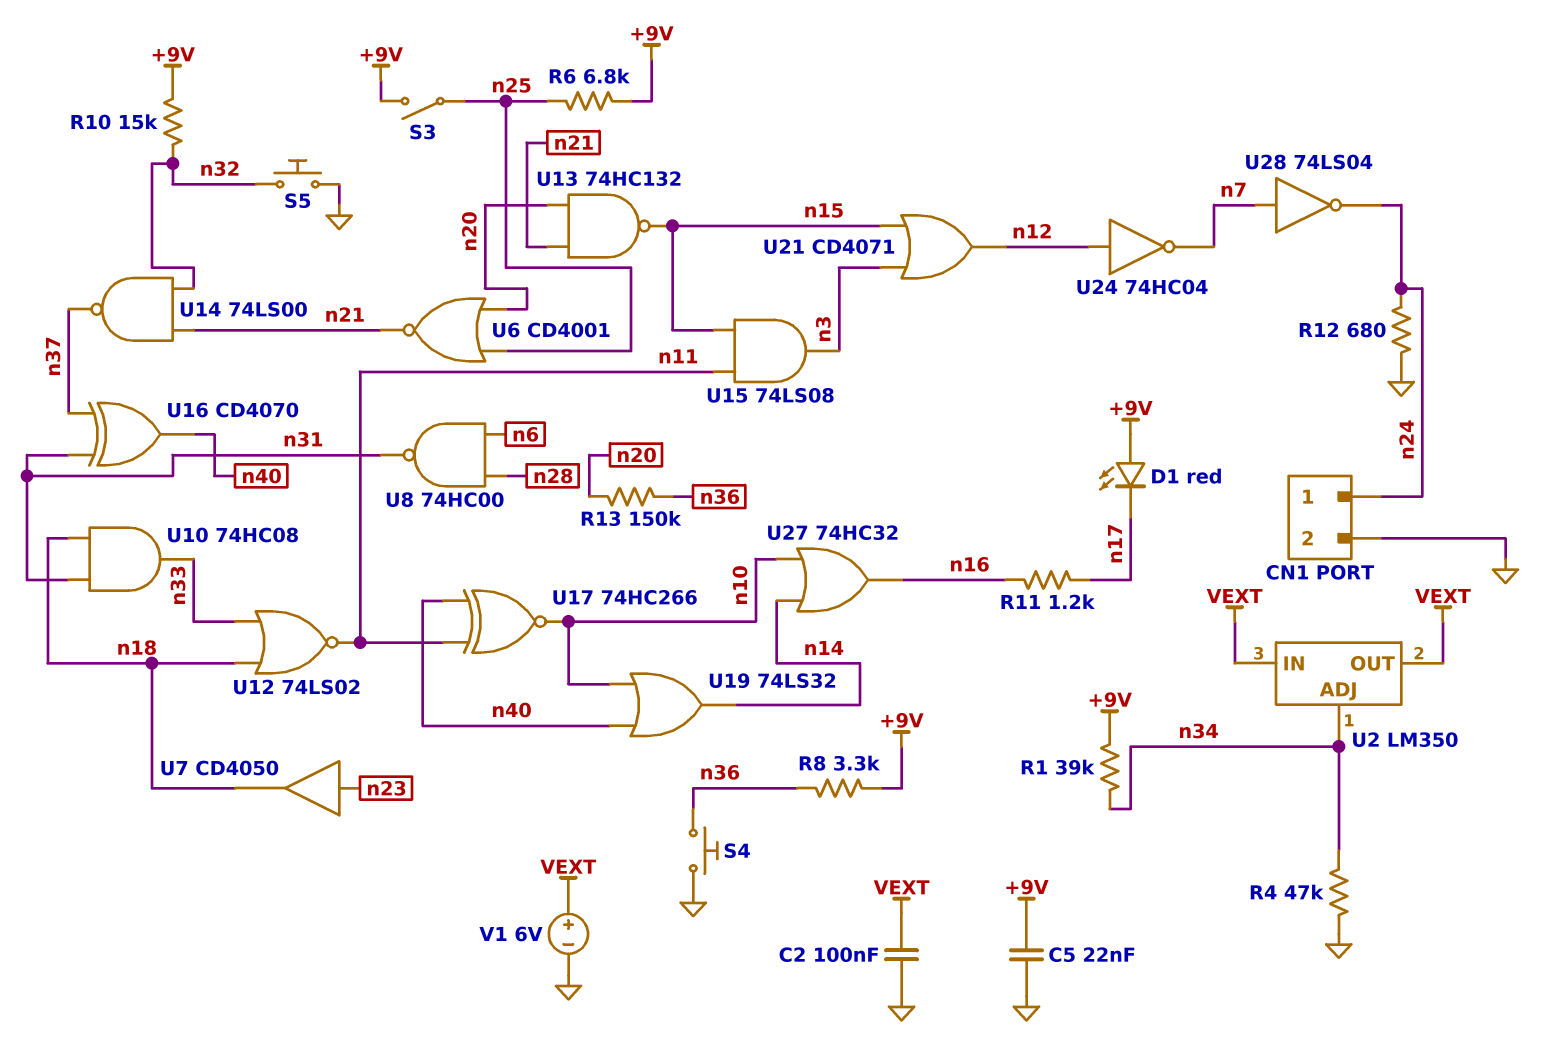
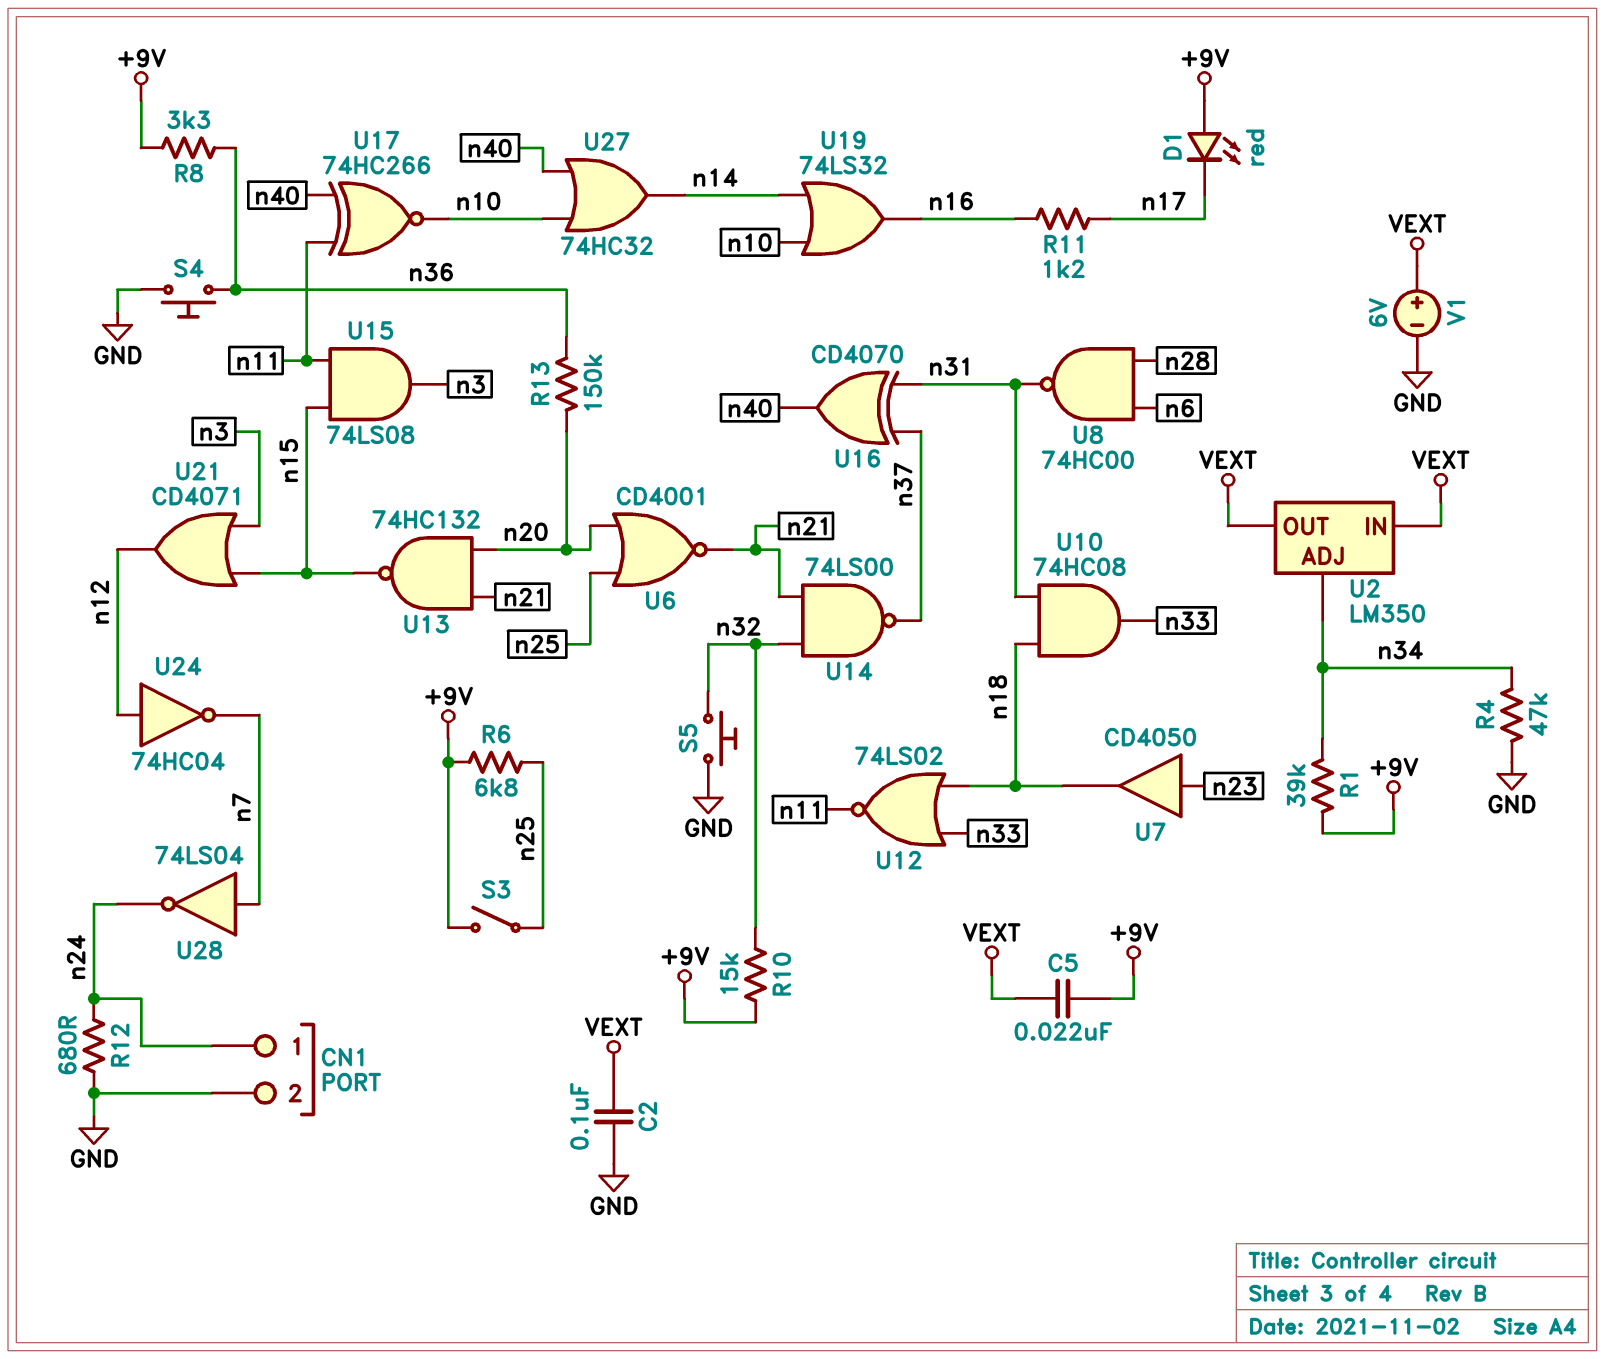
C5: 22nF (+9V, GND) -> 22nF (+9V, VEXT)
U19: OR 74LS32 (in n10, in n40, out n14) -> OR 74LS32 (in n10, in n14, out n16)
U27: OR 74HC32 (in n10, in n14, out n16) -> OR 74HC32 (in n10, in n40, out n14)

